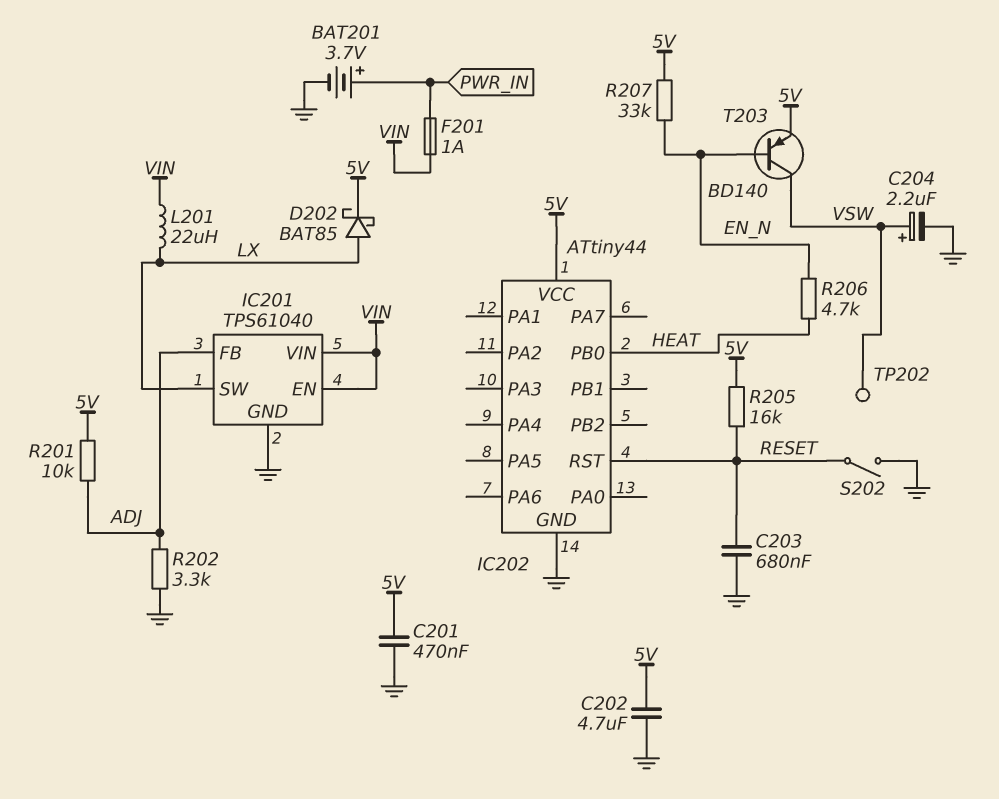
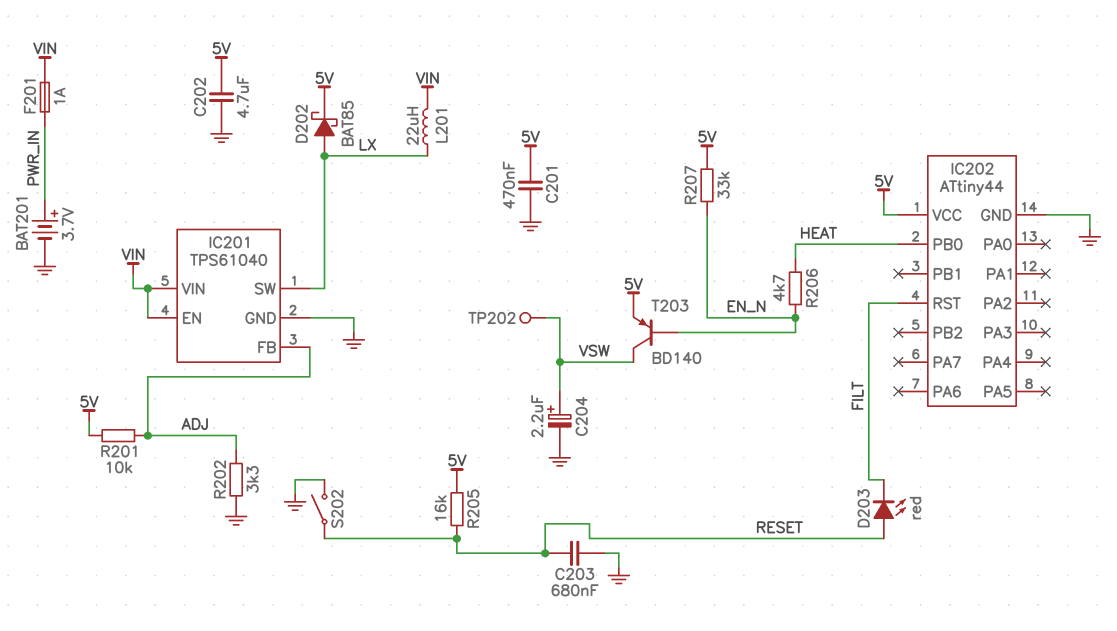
D203: none -> LED red (A RESET, K FILT)
IC202 pin RST: RESET -> FILT

